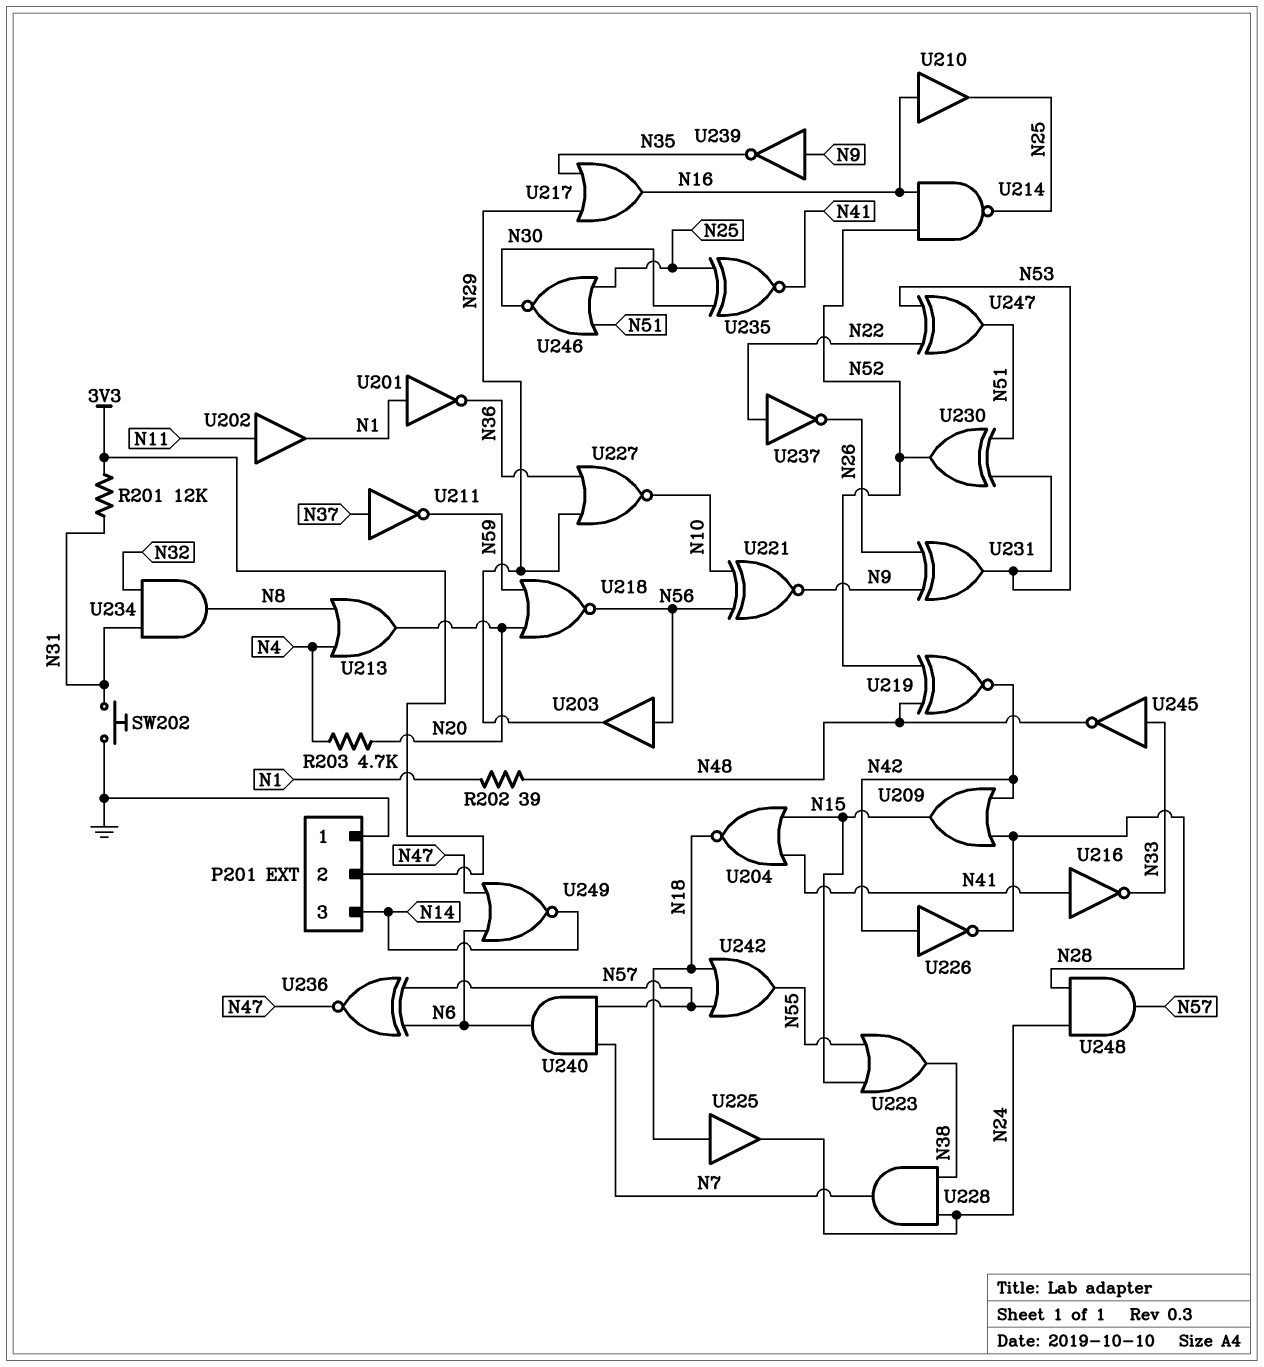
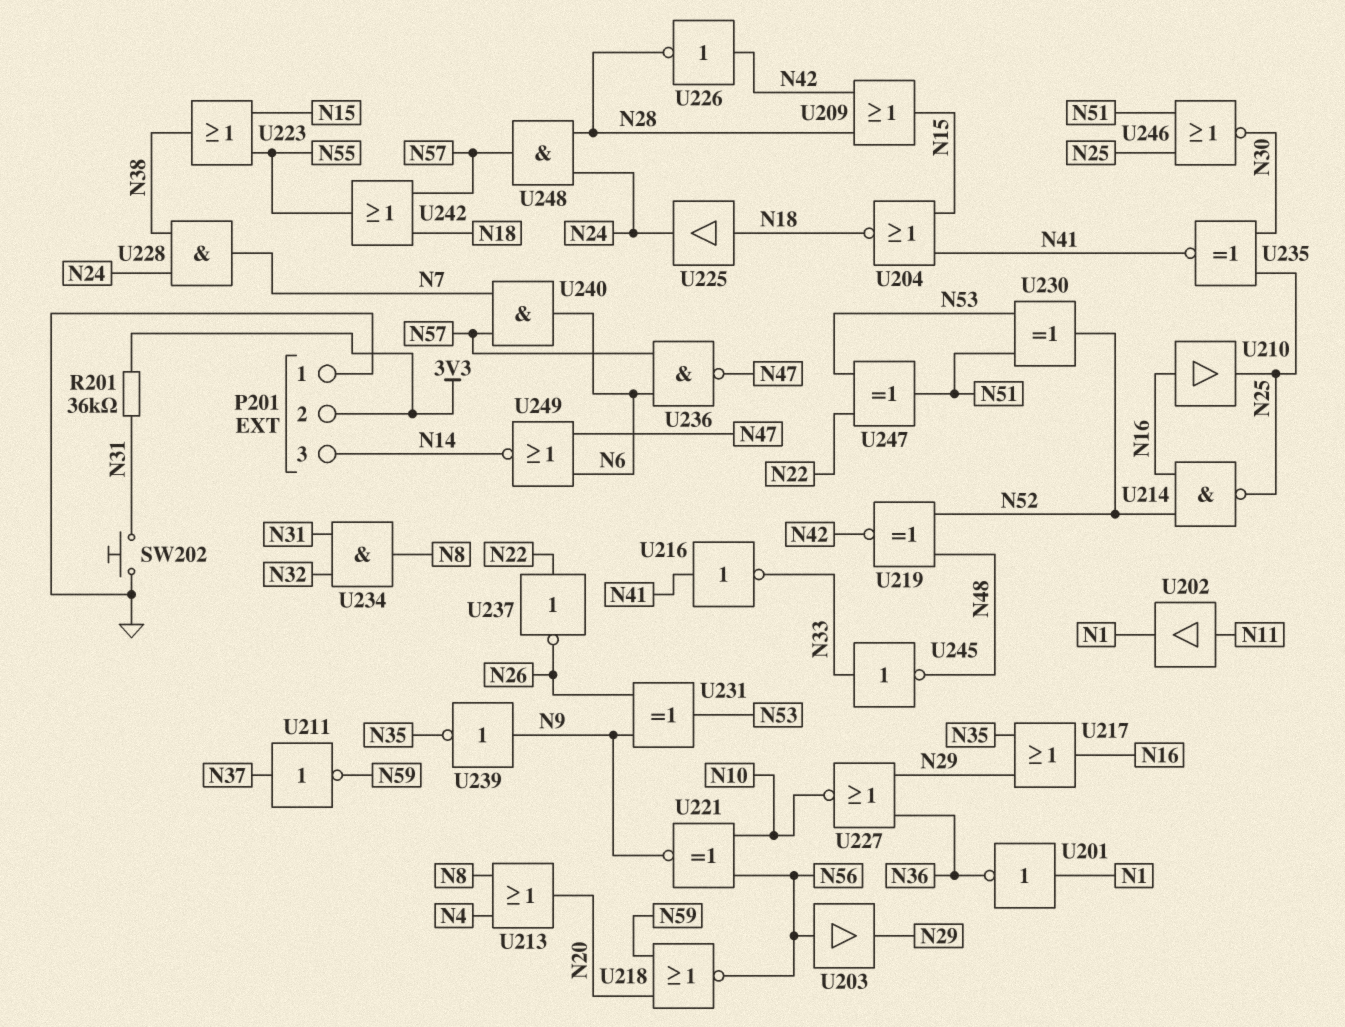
R201: 12k (3V3, N31) -> 36k (3V3, N31)
R202: 39 (N1, N48) -> none
R203: 4.7k (N4, N20) -> none
U236: XNOR (in N6, in N57, out N47) -> NAND (in N6, in N57, out N47)

